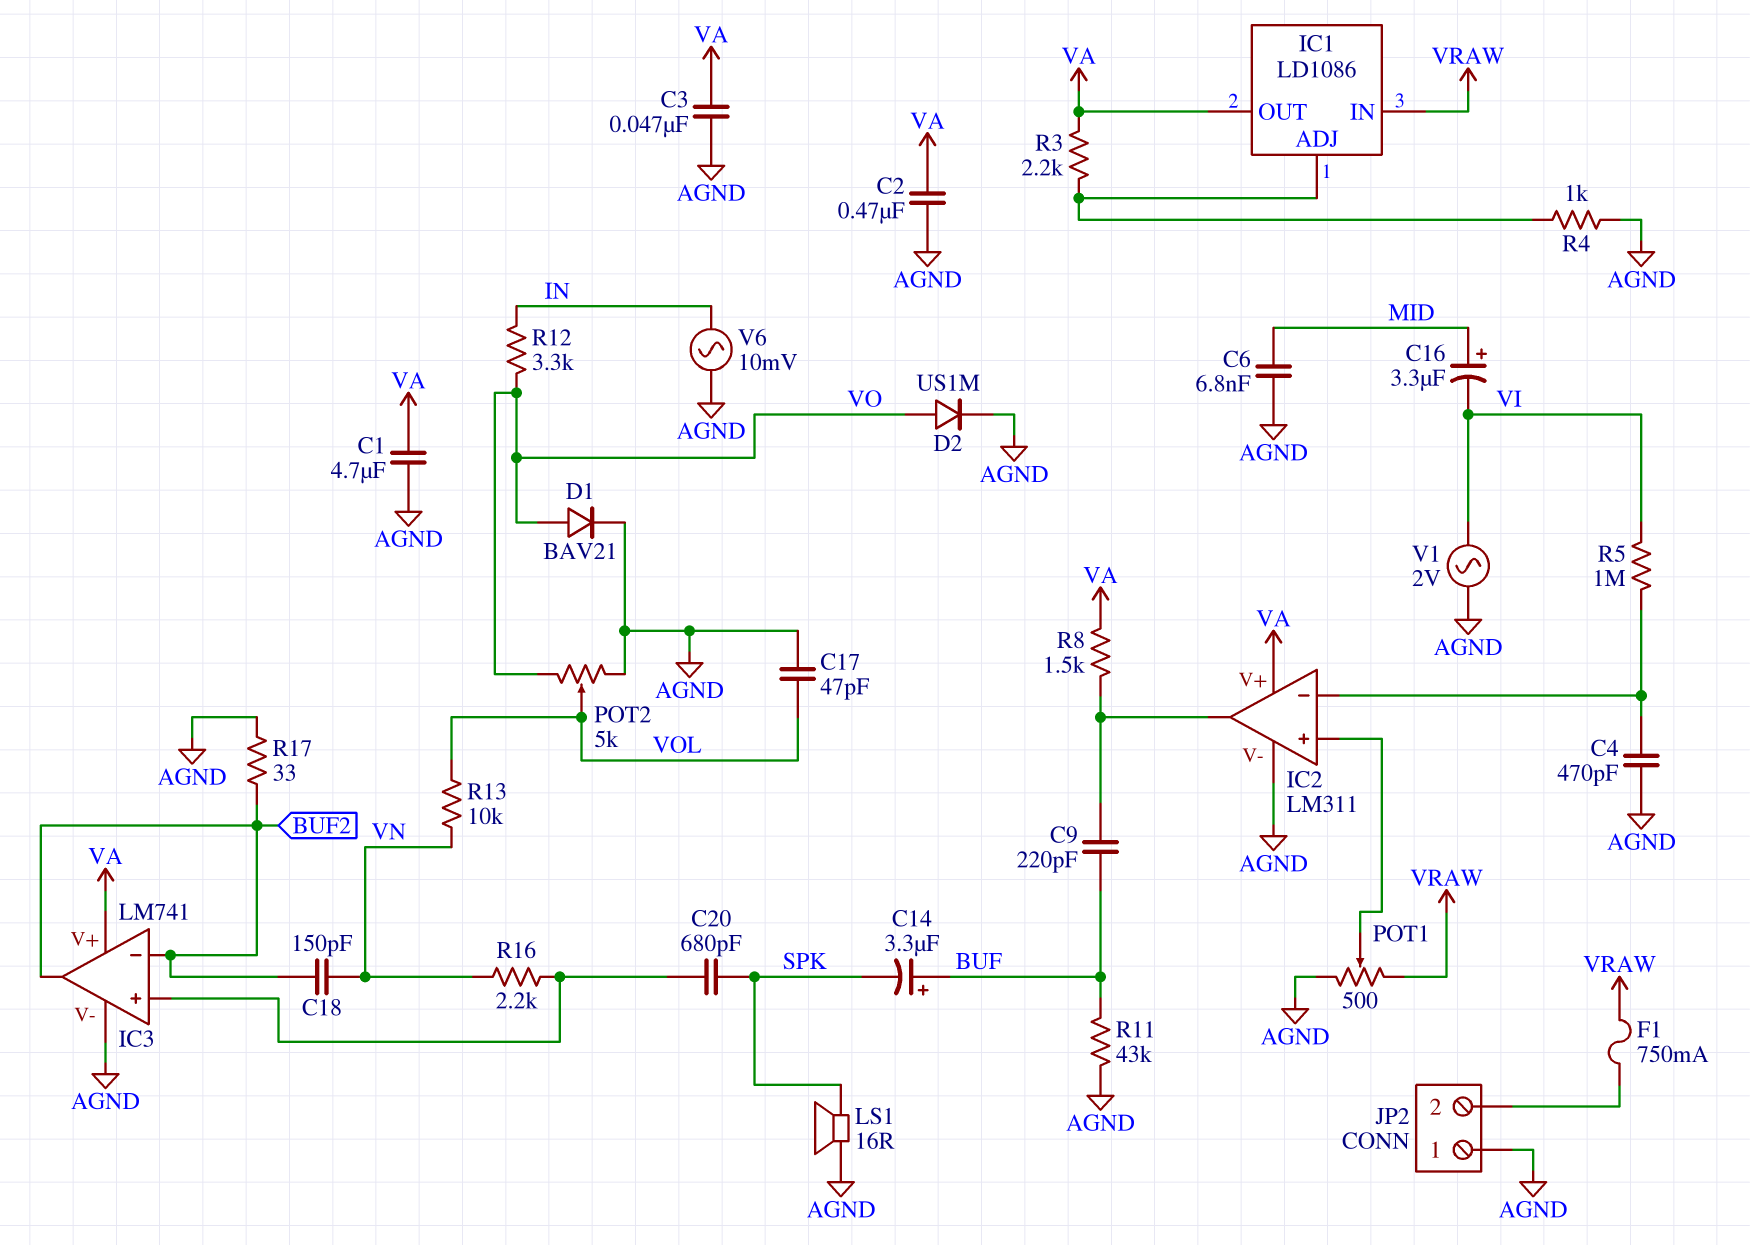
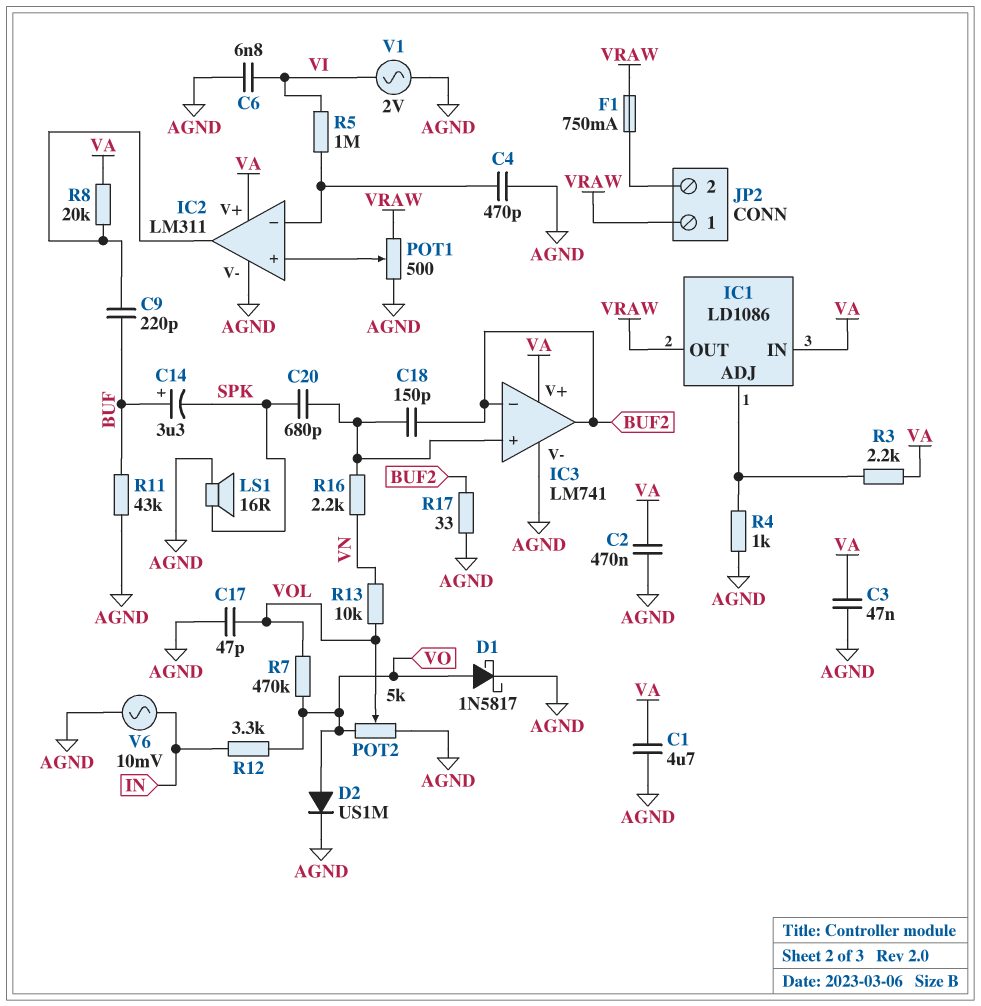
C6: 6.8nF (AGND, MID) -> 6.8nF (AGND, VI)
C16: 3.3uF (plus MID, minus VI) -> none
C18: 150pF (BUF2, VN) -> 150pF (BUF2, IC3/in+)
D1: diode BAV21 (A VO, K AGND) -> schottky 1N5817 (A VO, K AGND)
IC1 pin IN: VRAW -> VA
IC1 pin OUT: VA -> VRAW
JP2 pin 1: AGND -> VRAW
R7: none -> 470k (VO, VOL)
R8: 1.5k (IC2/out, VA) -> 20k (IC2/out, VA)

